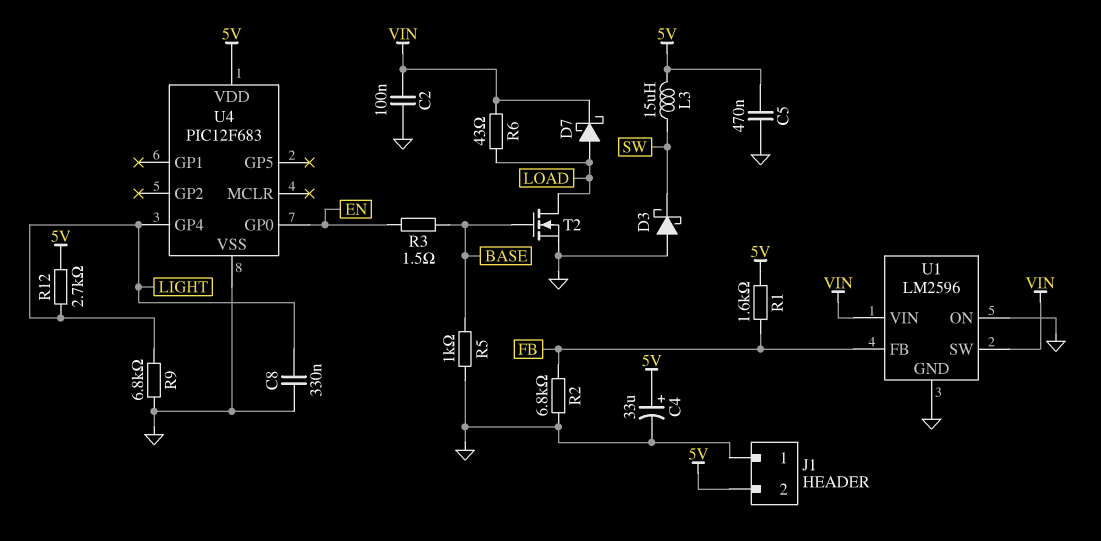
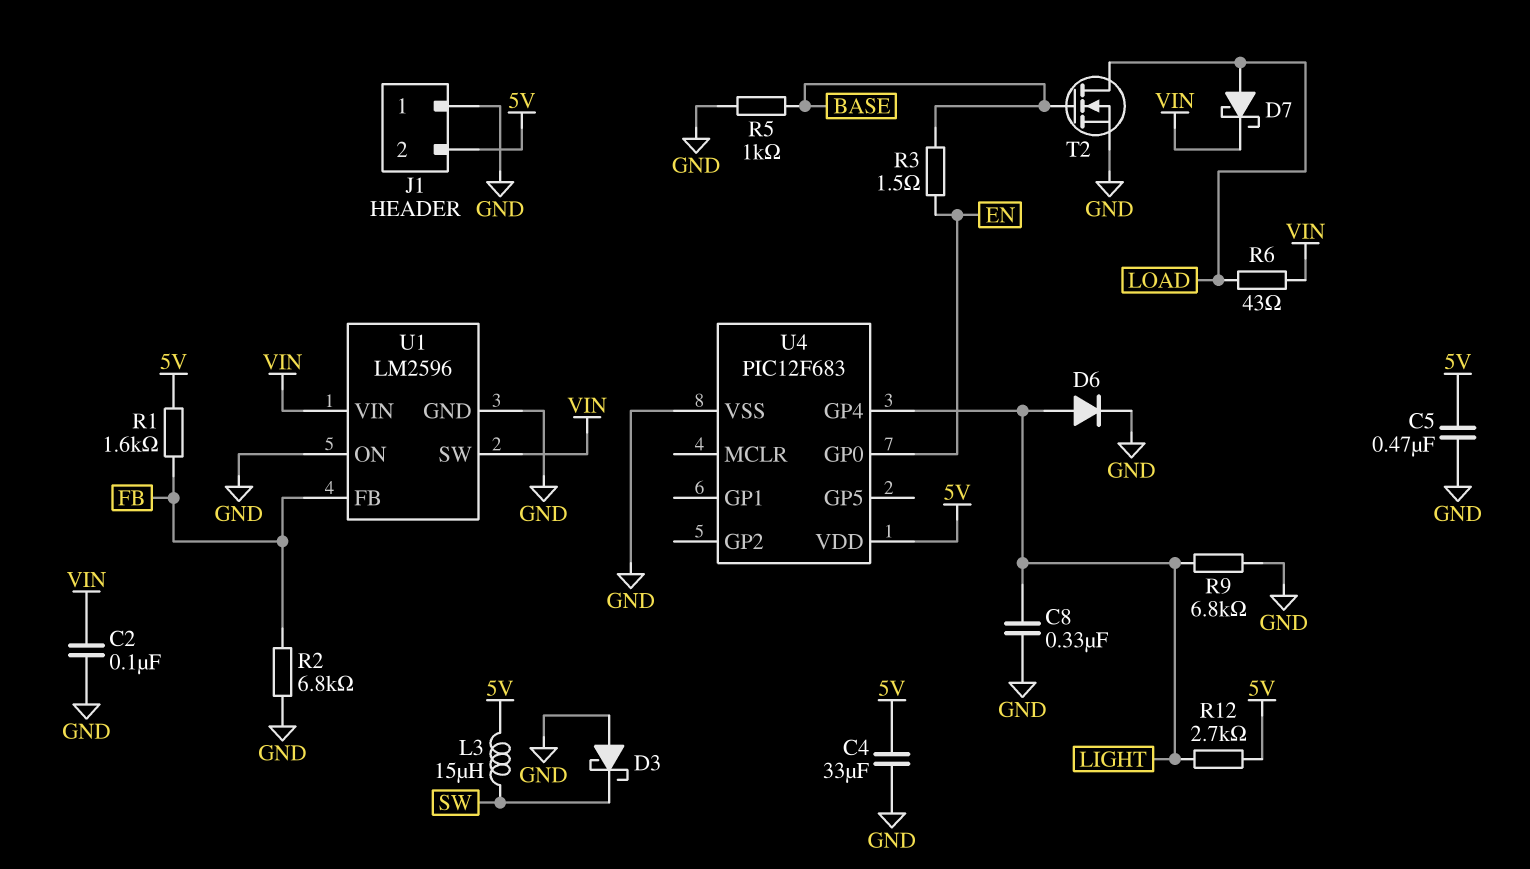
C4: 33uF (plus 5V, minus GND) -> 33uF (5V, GND)
D6: none -> diode (A LIGHT, K GND)

